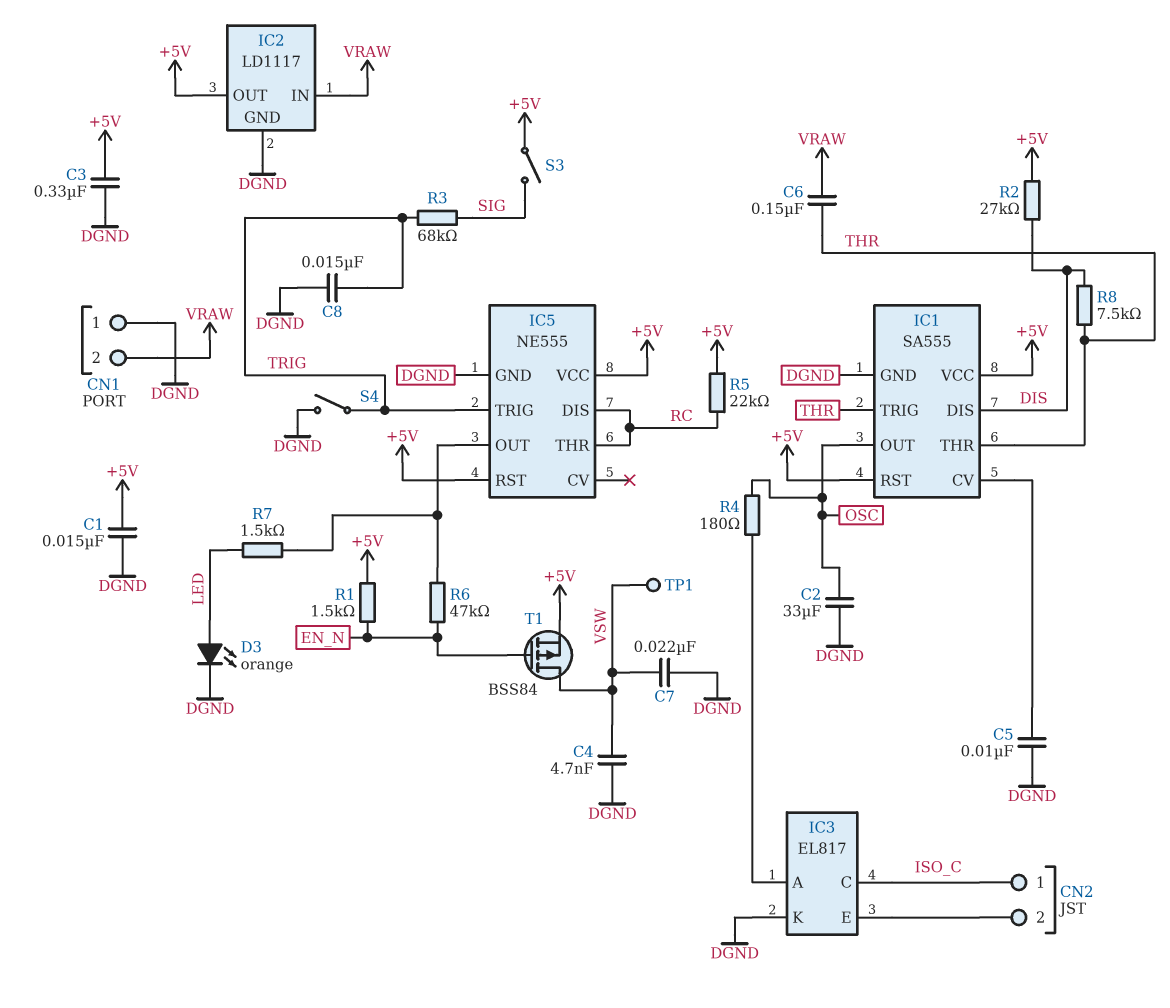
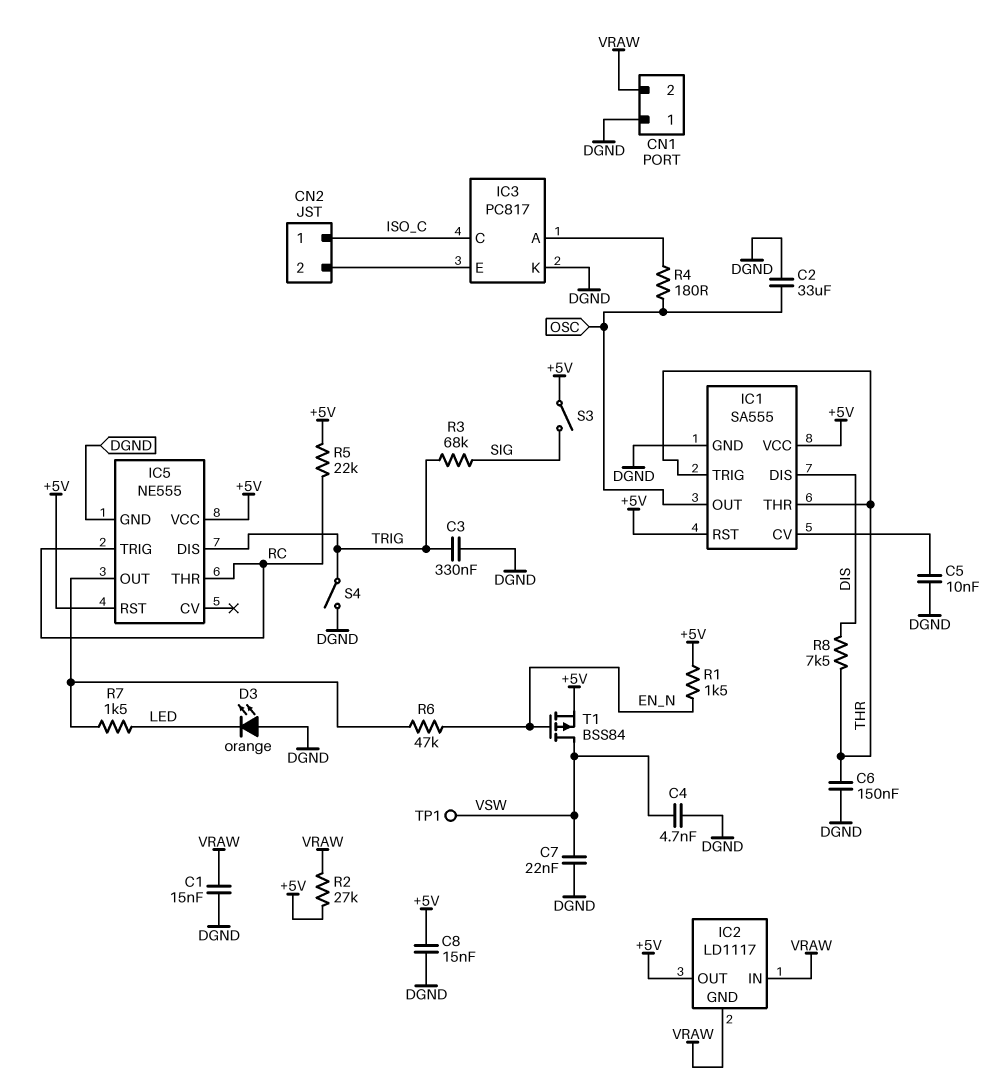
C1: 15nF (+5V, DGND) -> 15nF (DGND, VRAW)
C3: 330nF (+5V, DGND) -> 330nF (DGND, TRIG)
C6: 150nF (THR, VRAW) -> 150nF (DGND, THR)
C8: 15nF (DGND, TRIG) -> 15nF (+5V, DGND)
D3: LED orange (A LED, K DGND) -> LED orange (A DGND, K LED)
IC2 pin GND: DGND -> VRAW
IC3: EL817 -> PC817
IC5 pin DIS: RC -> TRIG
IC5 pin TRIG: TRIG -> RC
R2: 27k (+5V, DIS) -> 27k (+5V, VRAW)

